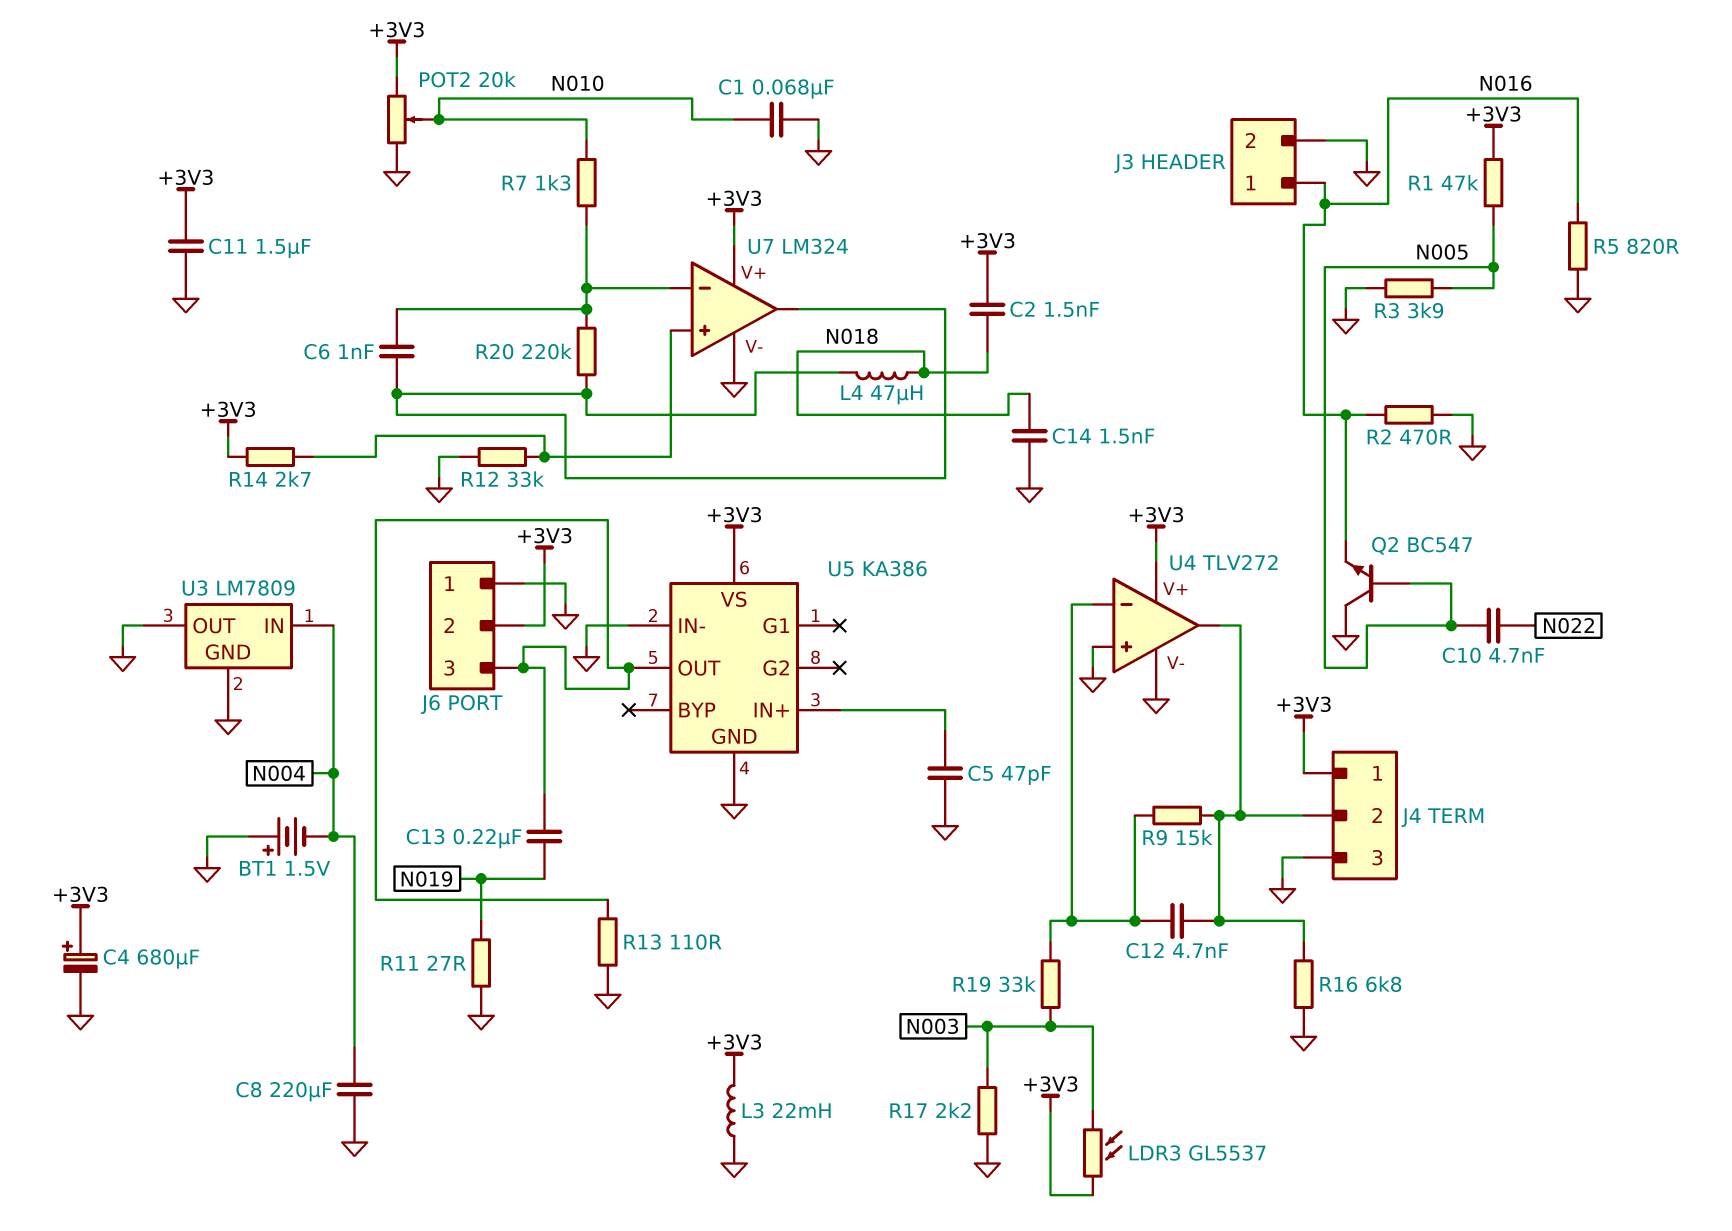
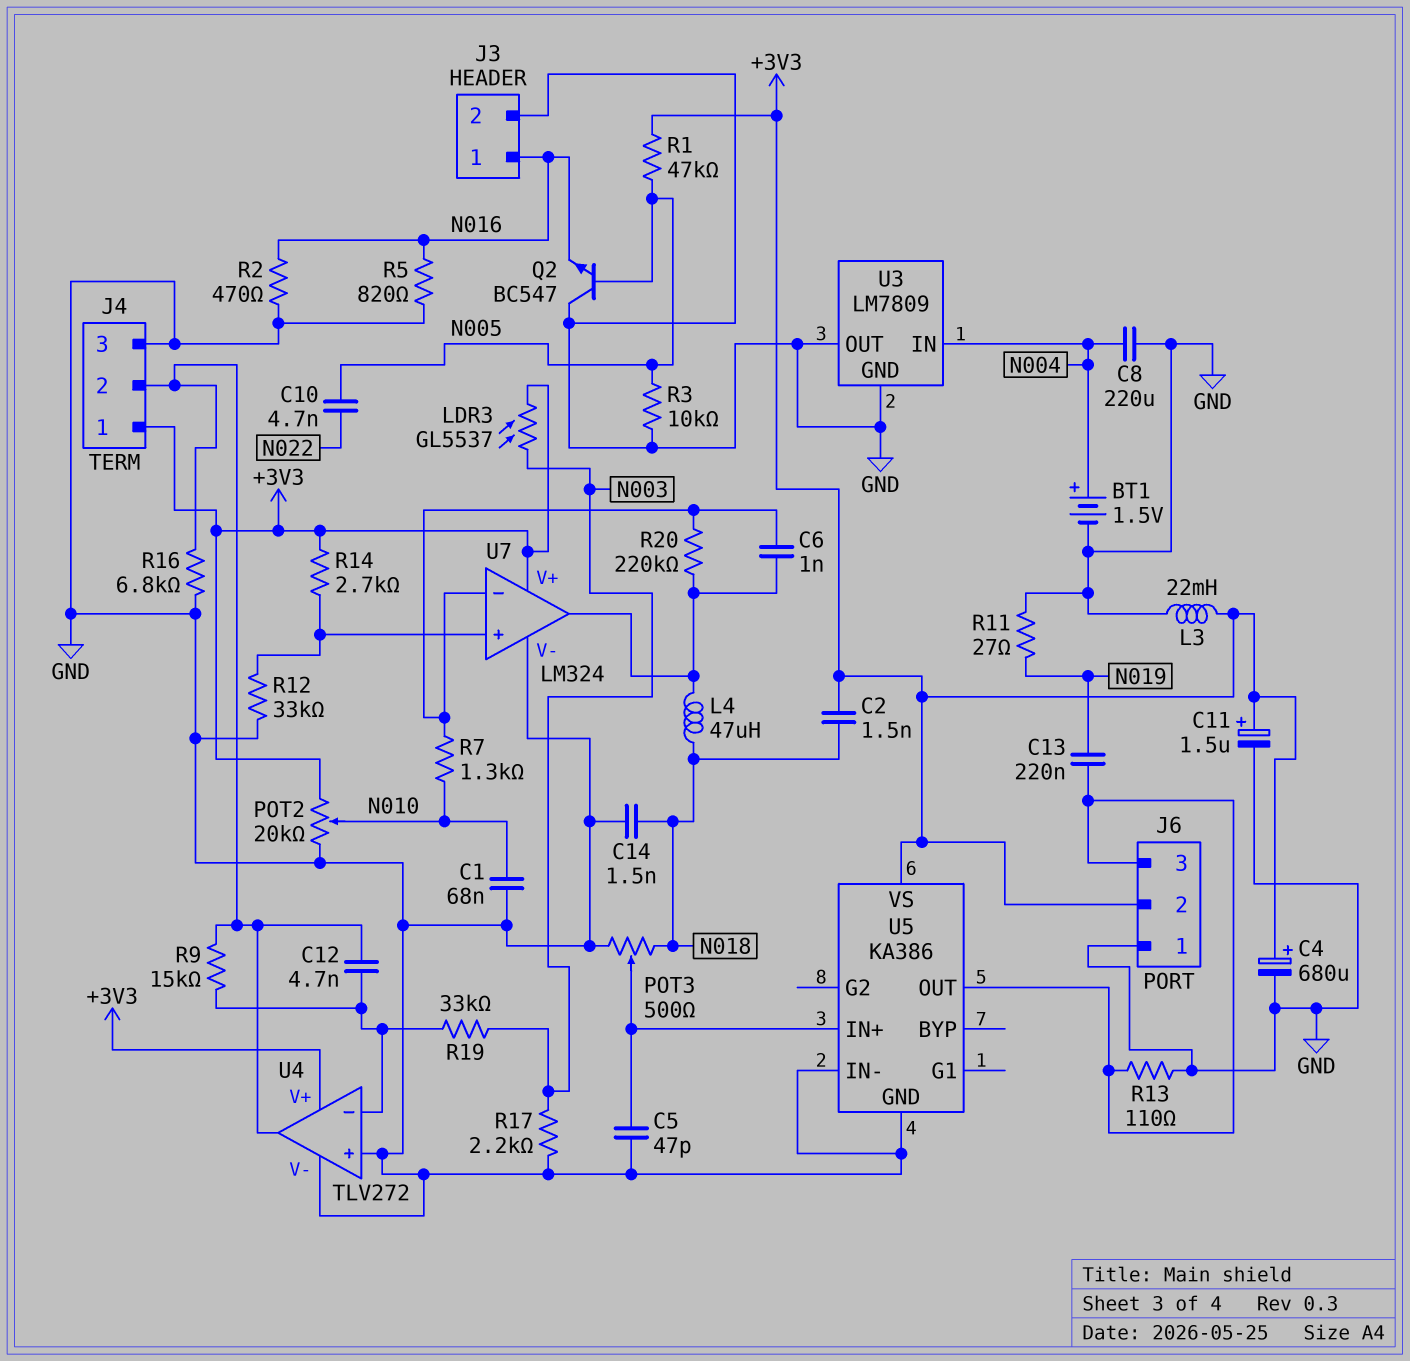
BT1: 1.5V (plus GND, minus N004) -> 1.5V (plus N004, minus GND)
C11: 1.5uF (+3V3, GND) -> 1.5uF (plus +3V3, minus GND)
POT3: none -> 500 (GND, N018, wiper U5/IN+)
R3: 3.9k (GND, N005) -> 10k (GND, N005)

